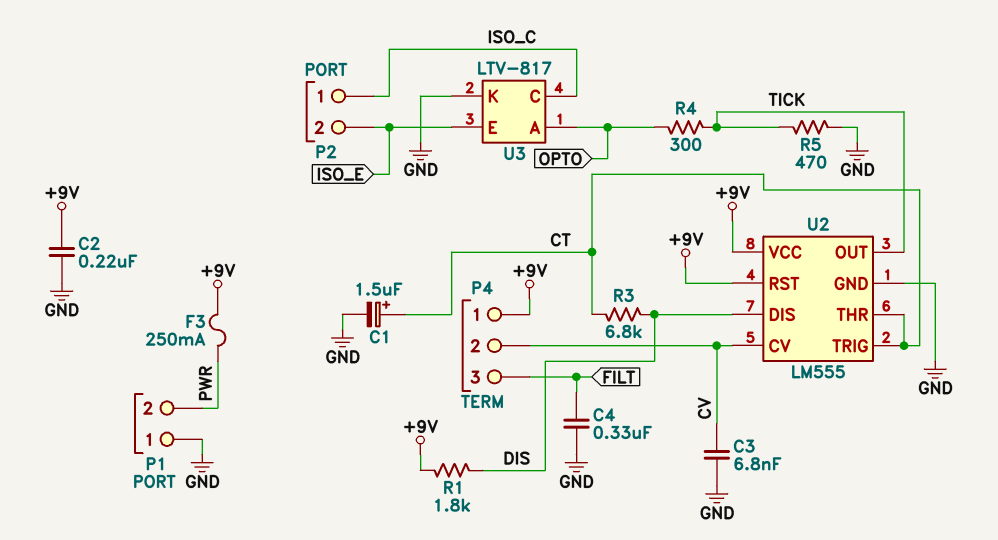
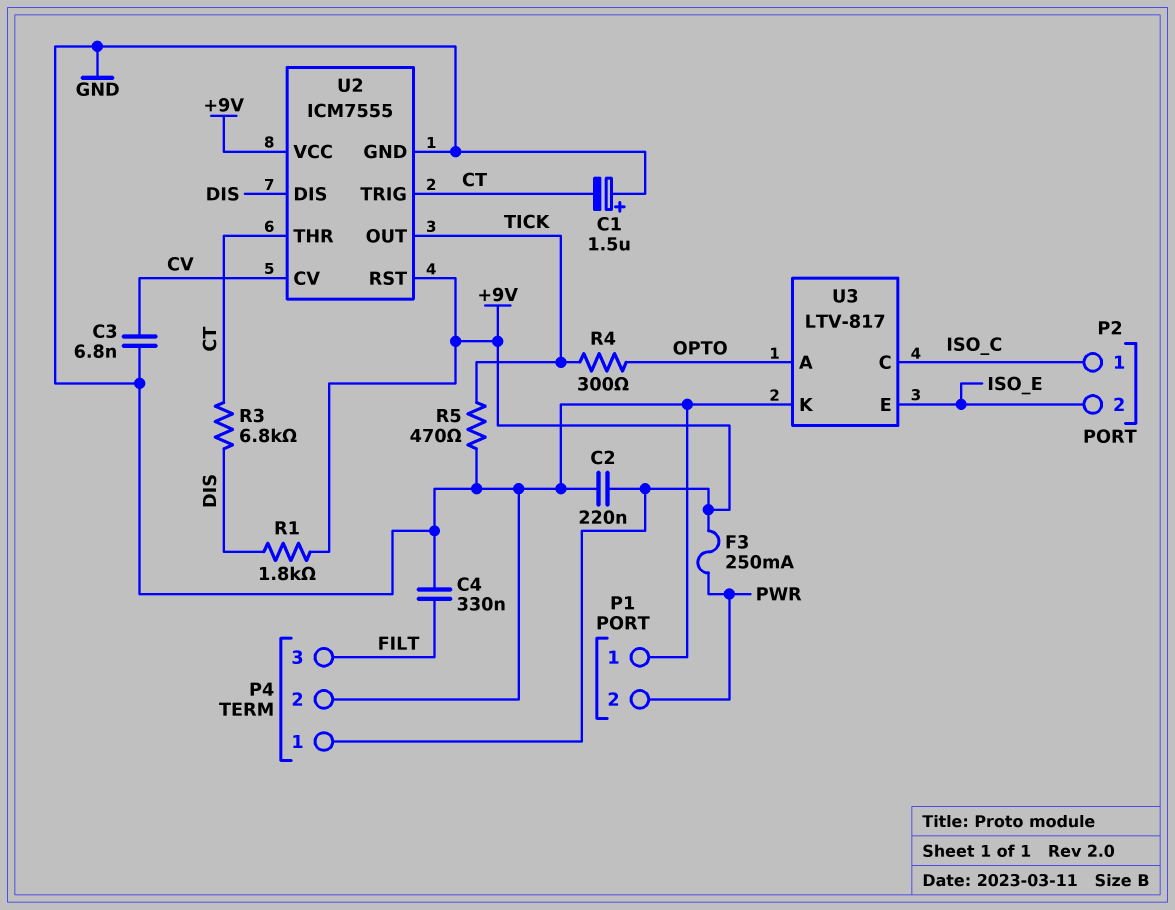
C1: 1.5uF (plus CT, minus GND) -> 1.5uF (plus GND, minus CT)
P4 pin 2: CV -> GND
U2: LM555 -> ICM7555

